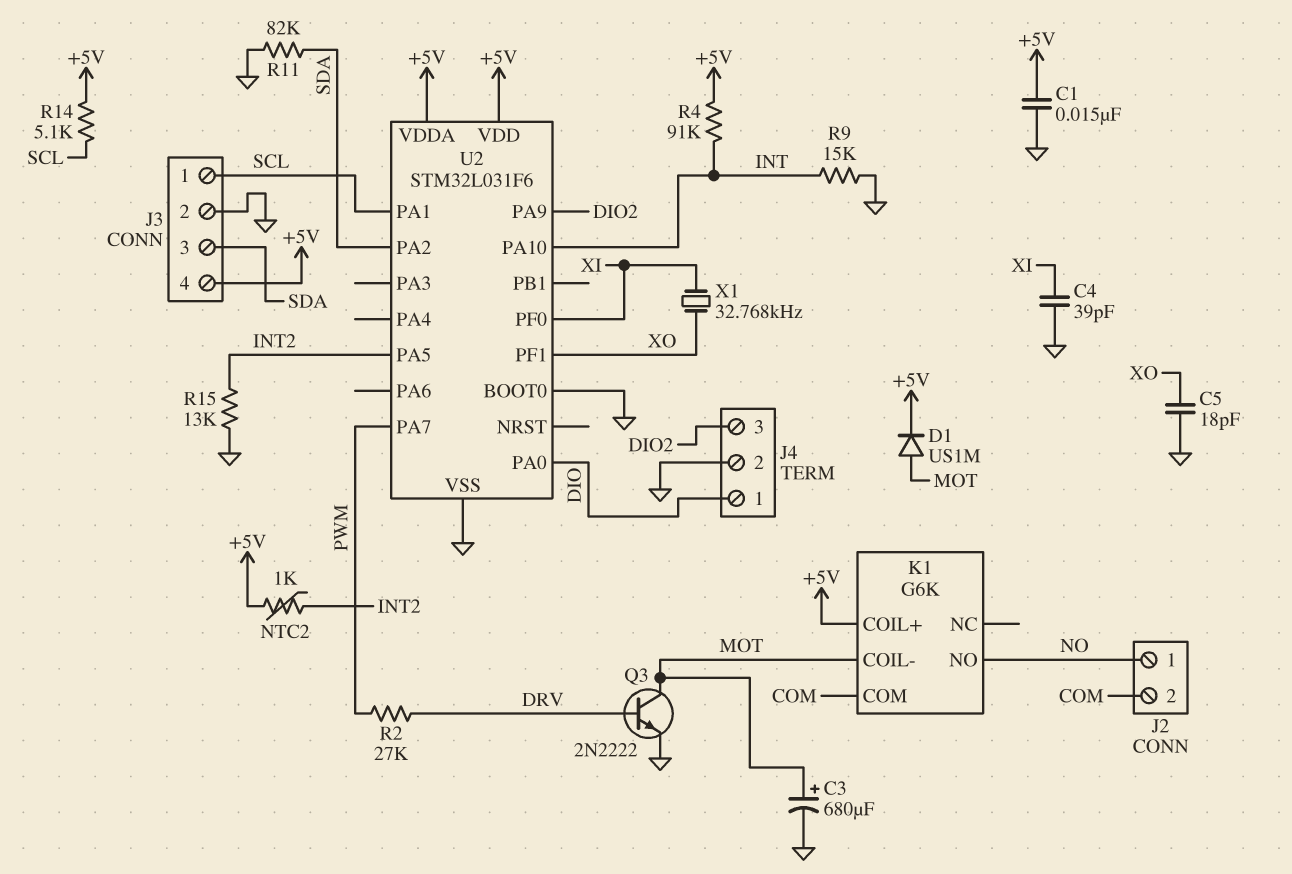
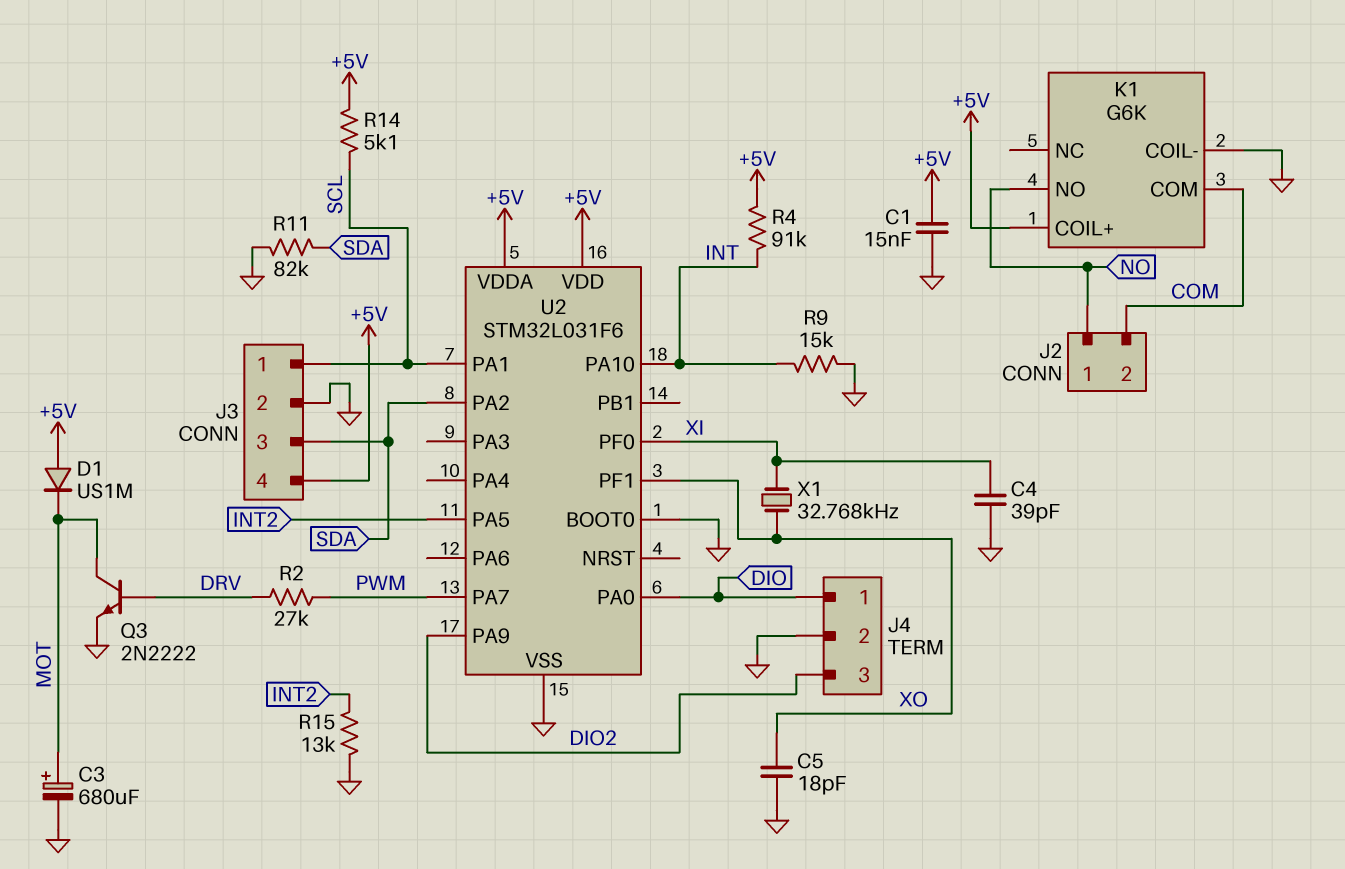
D1: diode US1M (A MOT, K +5V) -> diode US1M (A +5V, K MOT)
K1 pin COIL-: MOT -> GND
NTC2: 1k (+5V, INT2) -> none

